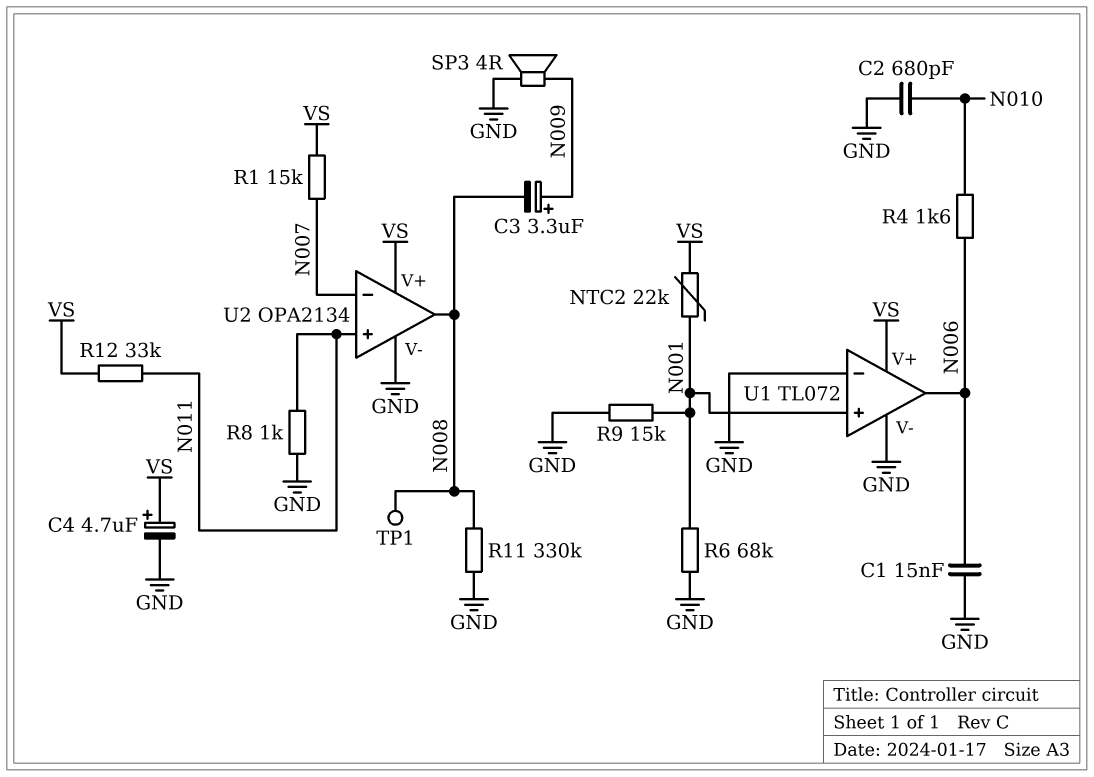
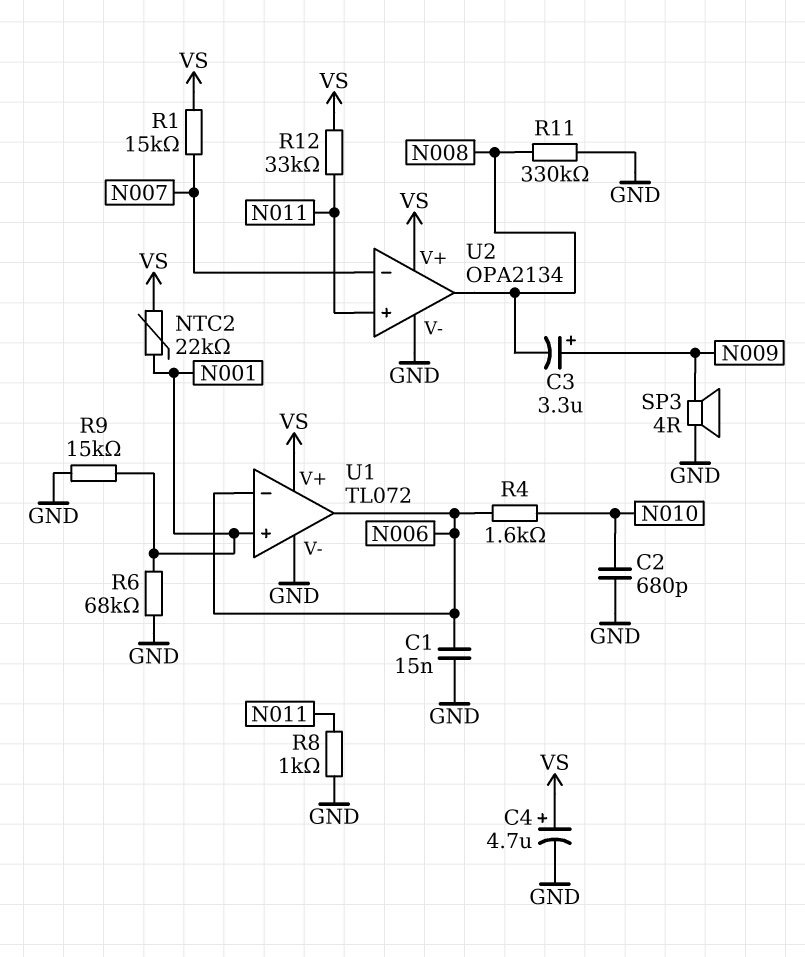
TP1: test point (N008) -> none
U1 pin in-: GND -> N006

